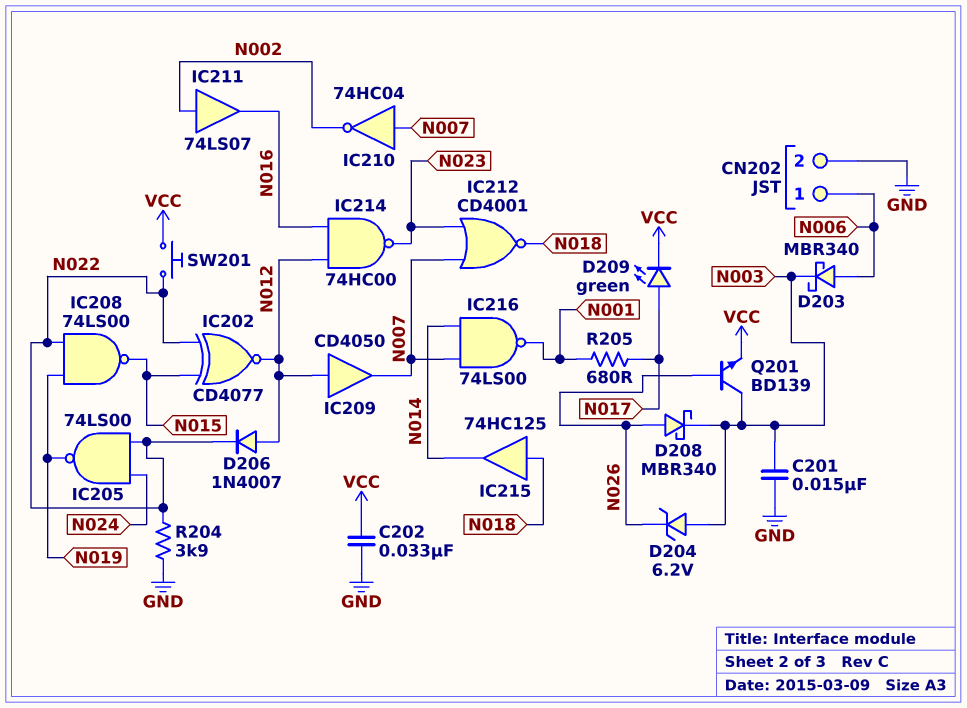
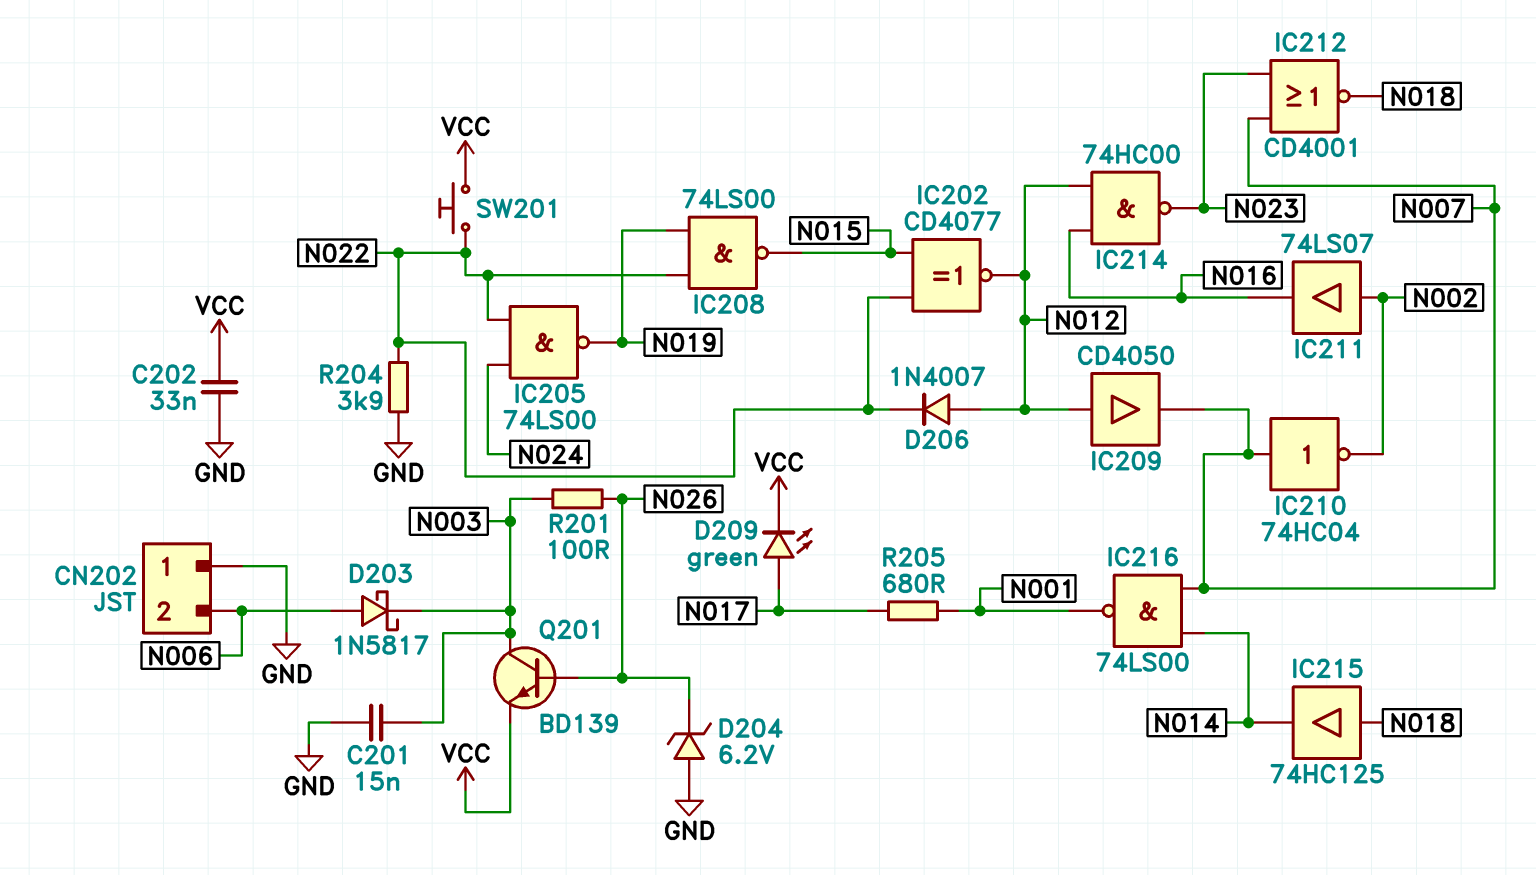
CN202 pin 1: N006 -> GND
CN202 pin 2: GND -> N006
D203: schottky MBR340 (A N006, K N003) -> schottky 1N5817 (A N006, K N003)
D204: zener 6.2V (A N003, K N026) -> zener 6.2V (A GND, K N026)
D208: schottky MBR340 (A N026, K N003) -> none
R201: none -> 100 (N003, N026)

